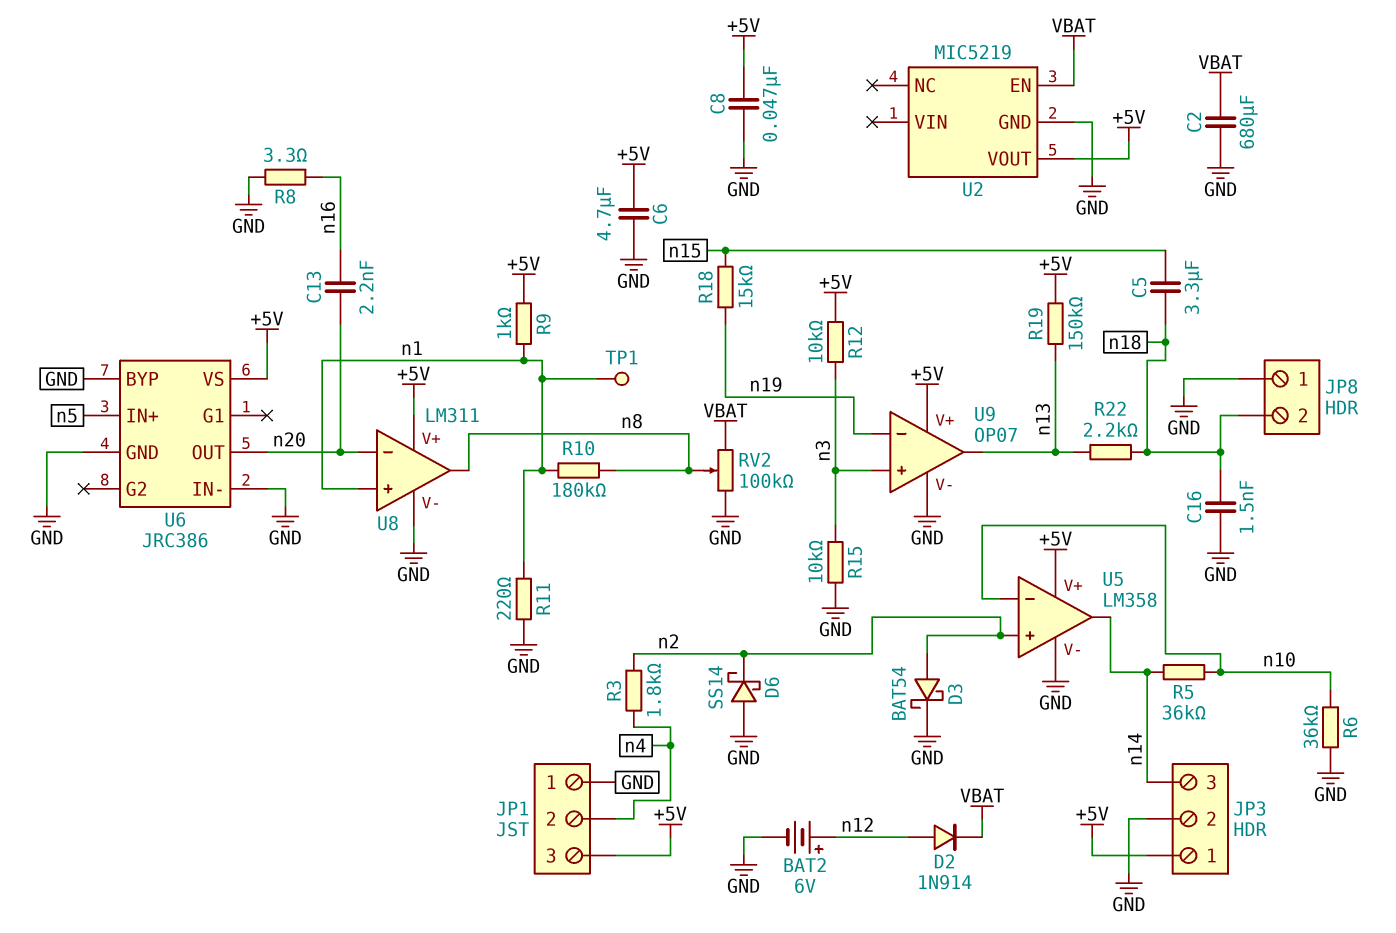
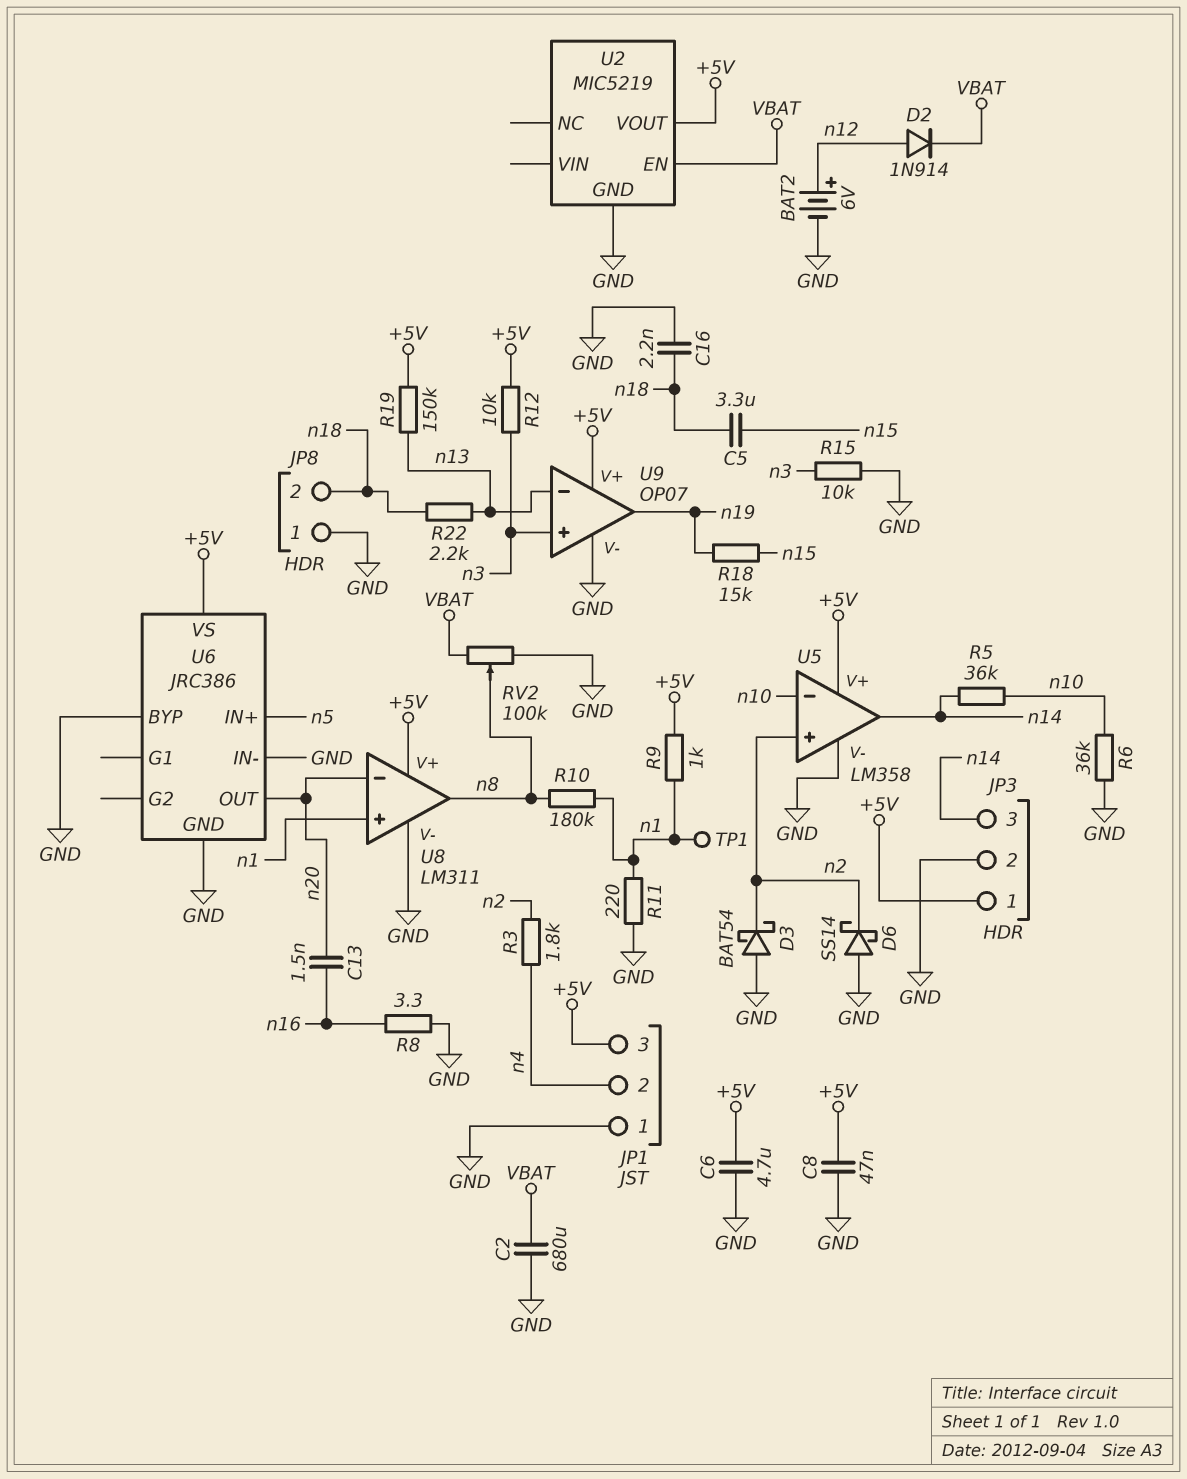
C13: 2.2nF (n16, n20) -> 1.5nF (n16, n20)
C16: 1.5nF (GND, n18) -> 2.2nF (GND, n18)
D3: schottky BAT54 (A n2, K GND) -> schottky BAT54 (A GND, K n2)
U9 pin in-: n19 -> n13
U9 pin out: n13 -> n19

